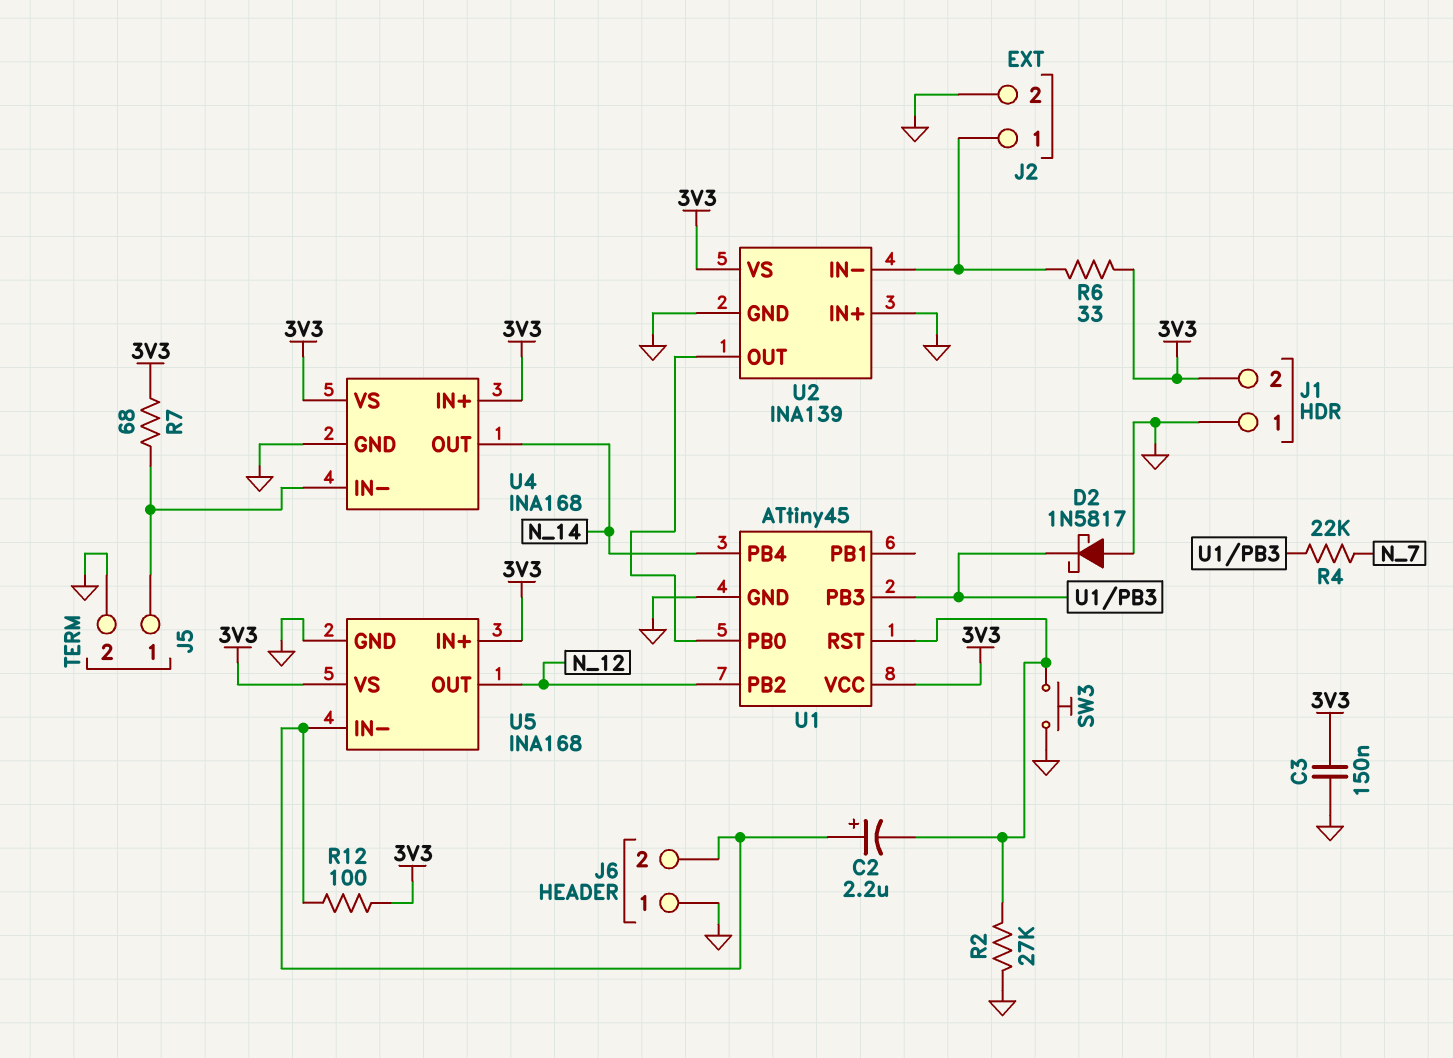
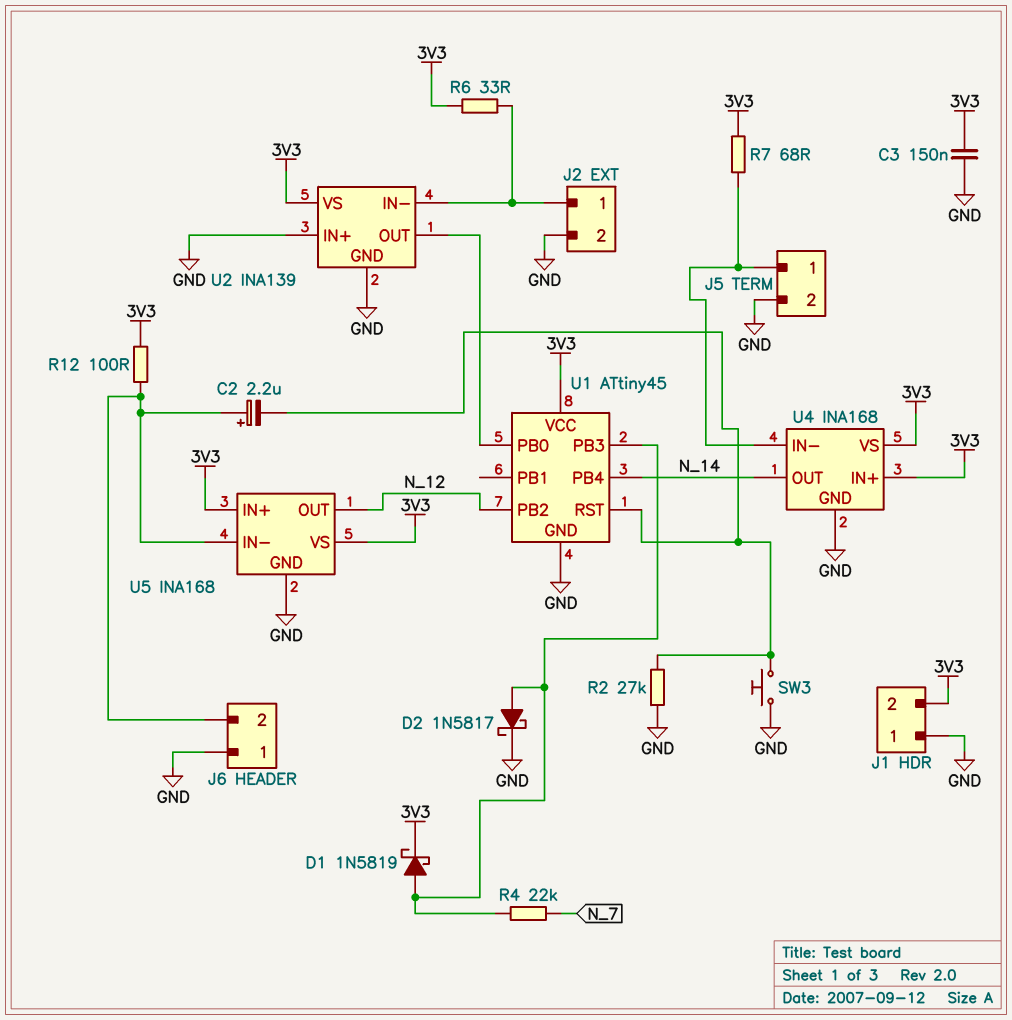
D1: none -> schottky 1N5819 (A U1/PB3, K 3V3)
D2: schottky 1N5817 (A GND, K U1/PB3) -> schottky 1N5817 (A U1/PB3, K GND)

